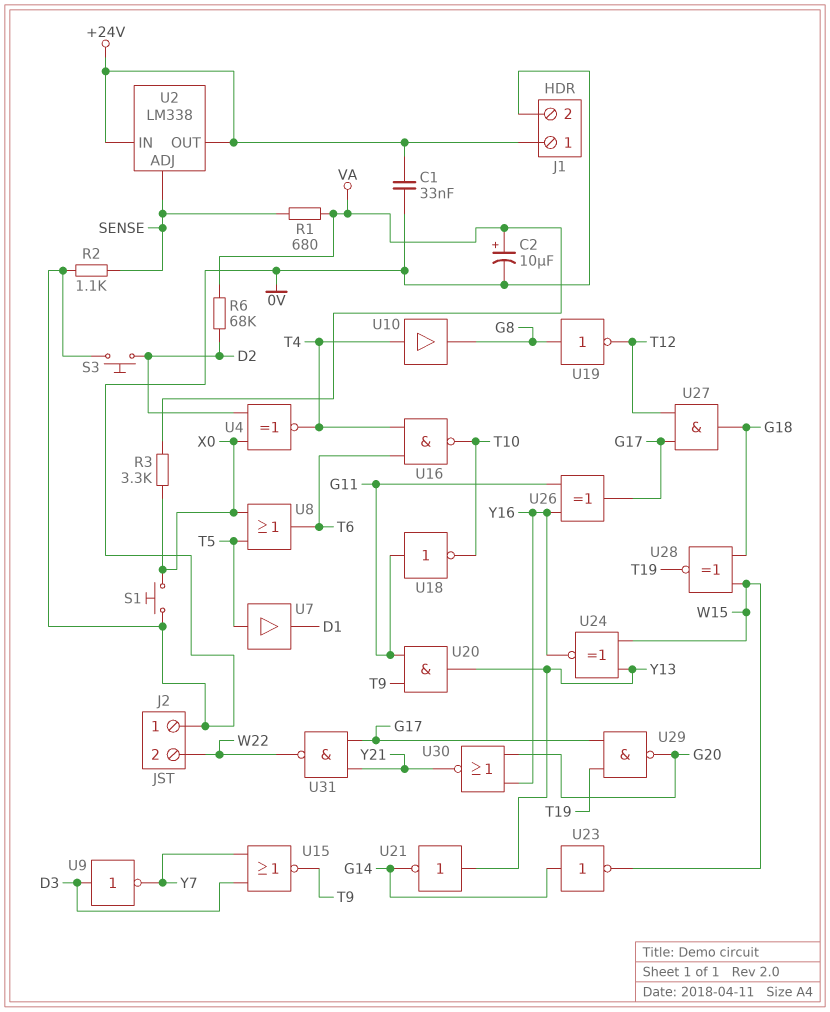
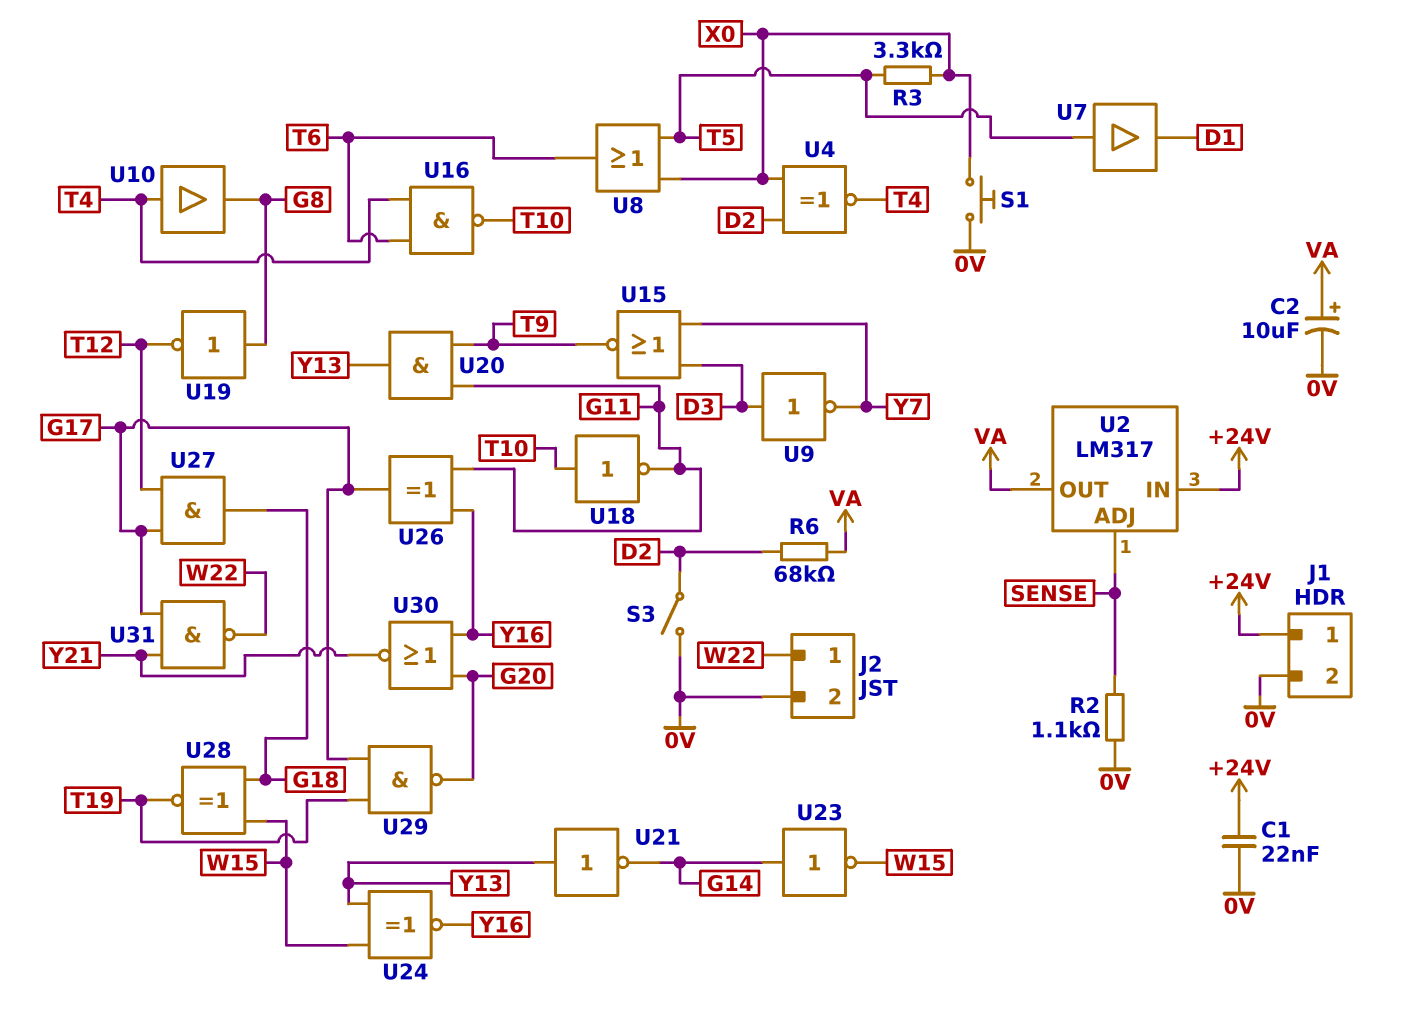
C1: 33nF (+24V, 0V) -> 22nF (+24V, 0V)
J2 pin 1: 0V -> W22
J2 pin 2: W22 -> 0V
R1: 680 (SENSE, VA) -> none
R3: 3.3k (VA, X0) -> 3.3k (T5, X0)
S3: button (0V, D2) -> switch (0V, D2)
U2: LM338 -> LM317
U2 pin OUT: +24V -> VA
U18: NOT (in G11, out T10) -> NOT (in T10, out G11)

